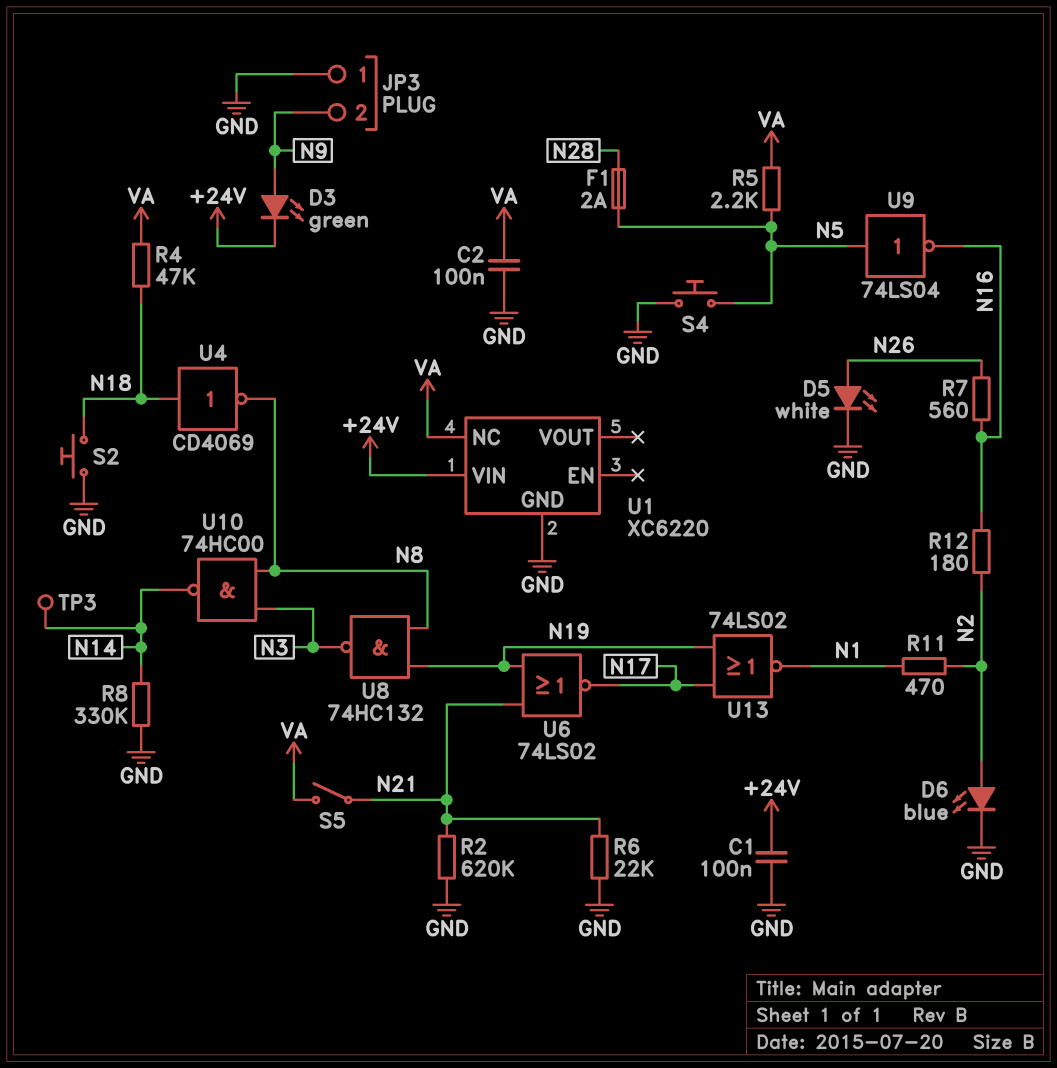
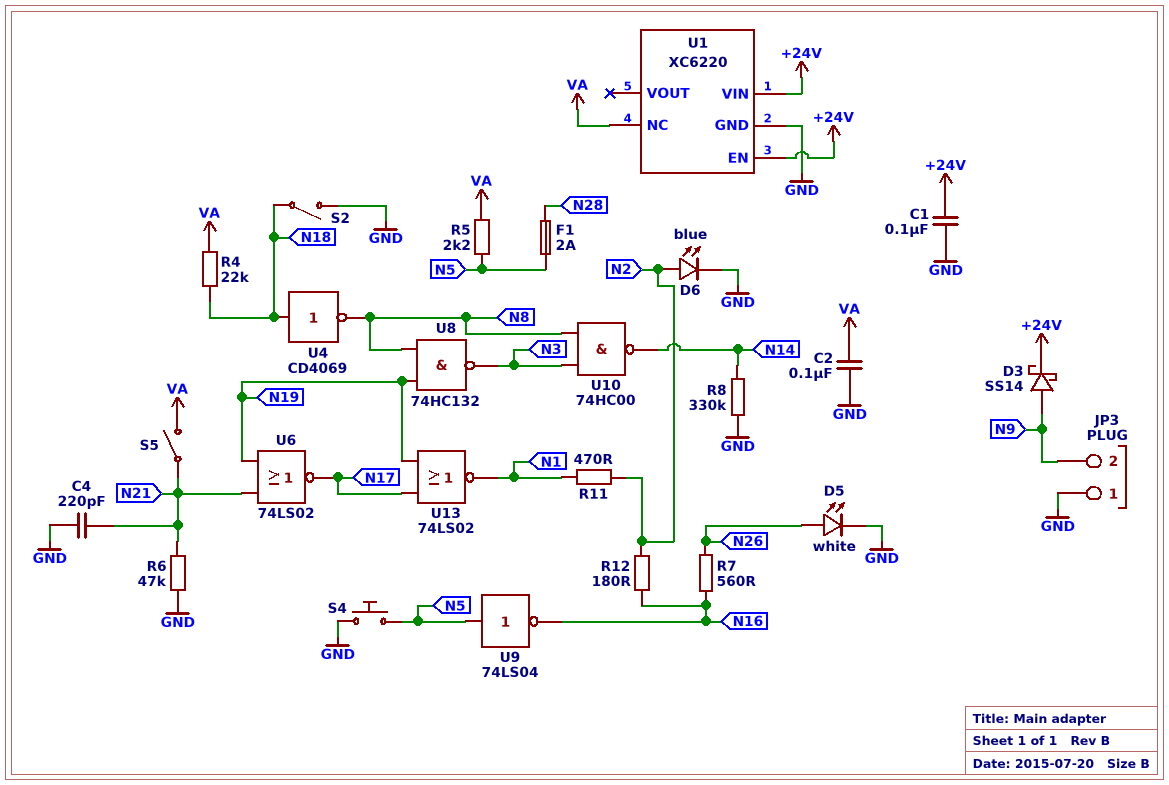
C4: none -> 220pF (GND, N21)
D3: LED green (A N9, K +24V) -> schottky SS14 (A N9, K +24V)
R2: 620k (GND, N21) -> none
R4: 47k (N18, VA) -> 22k (N18, VA)
R6: 22k (GND, N21) -> 47k (GND, N21)
S2: button (GND, N18) -> switch (GND, N18)
TP3: test point (N14) -> none
U1 pin EN: none -> +24V

